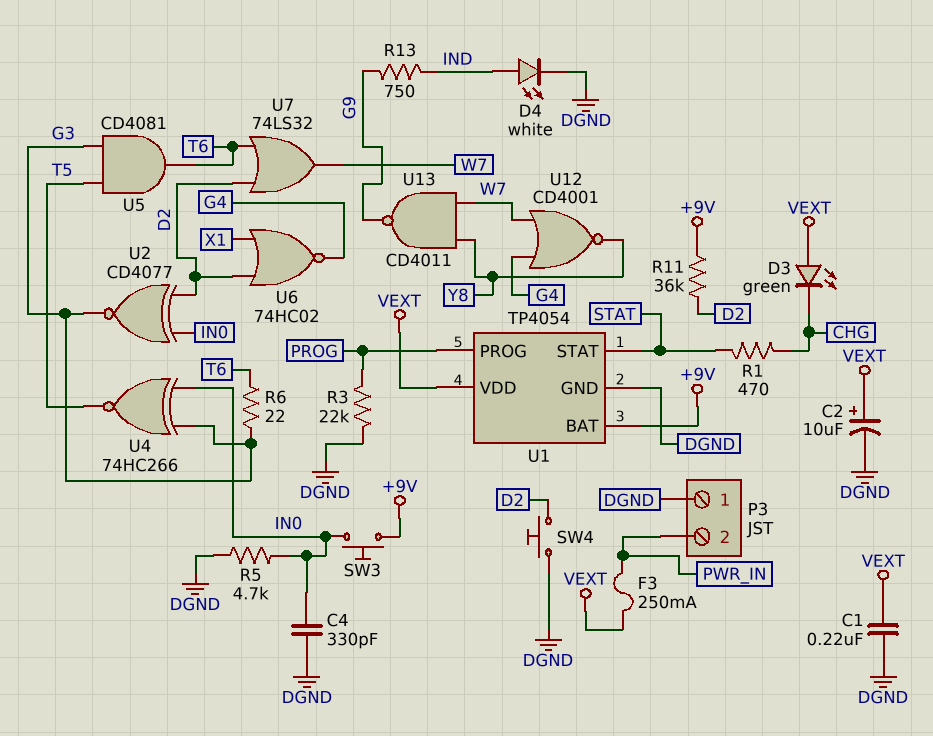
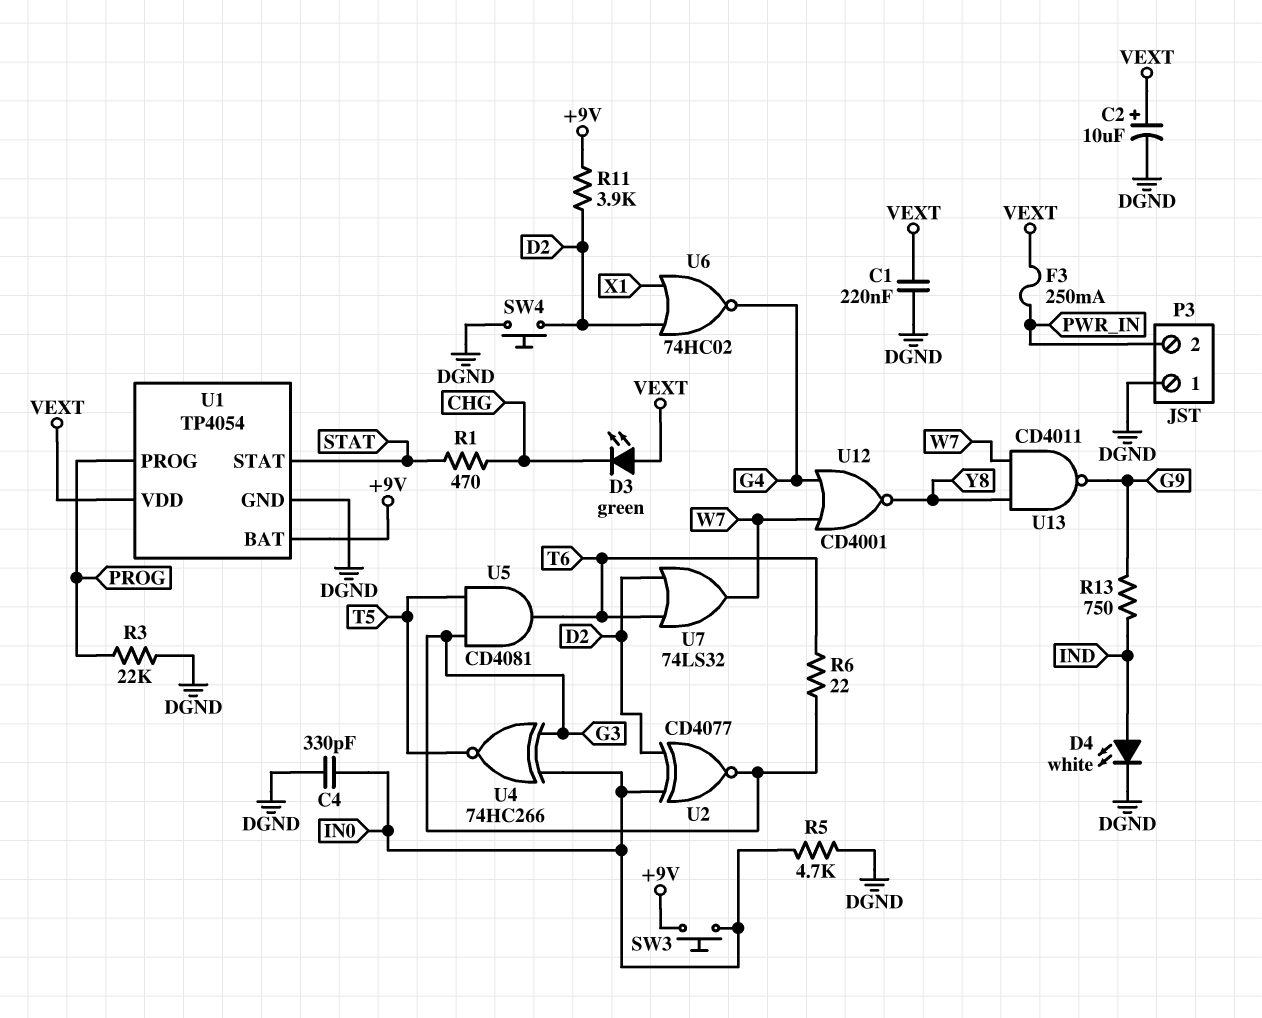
R11: 36k (+9V, D2) -> 3.9k (+9V, D2)

